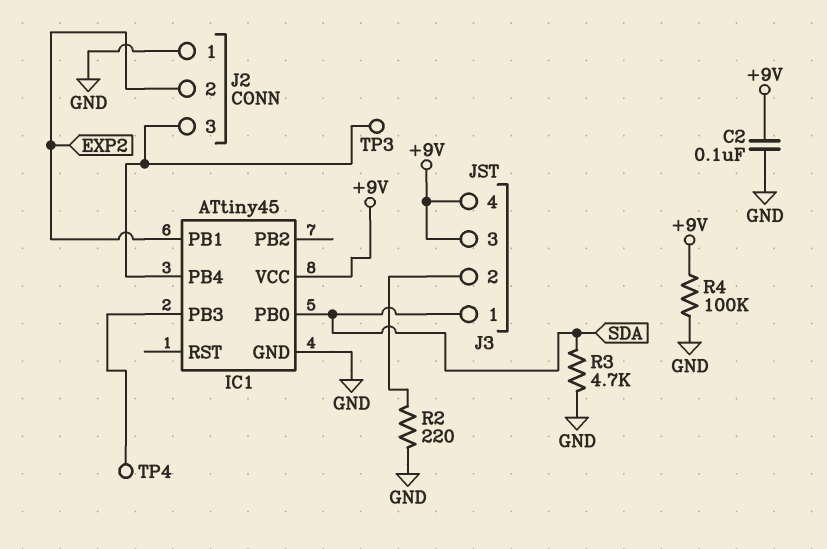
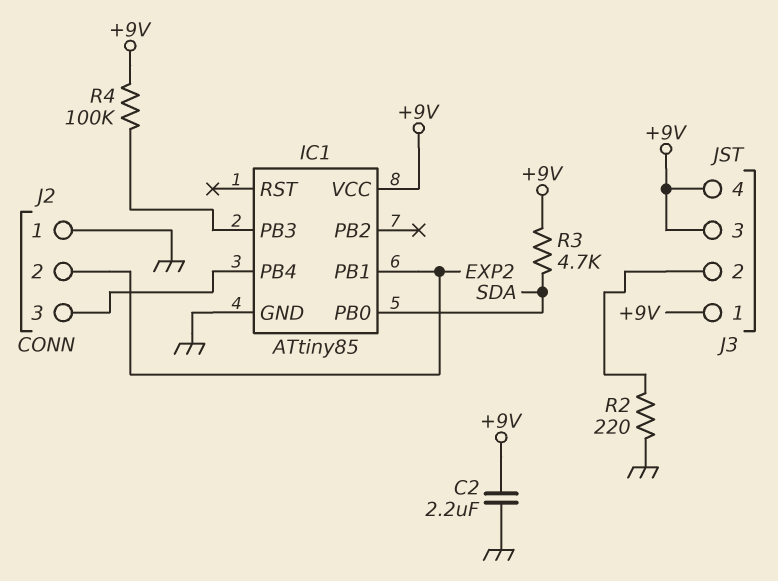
C2: 100nF (+9V, GND) -> 2.2uF (+9V, GND)
IC1: ATtiny45 -> ATtiny85
J3 pin 1: SDA -> +9V
R3: 4.7k (GND, SDA) -> 4.7k (+9V, SDA)
R4: 100k (+9V, GND) -> 100k (+9V, IC1/PB3)
TP3: test point (IC1/PB4) -> none
TP4: test point (IC1/PB3) -> none

